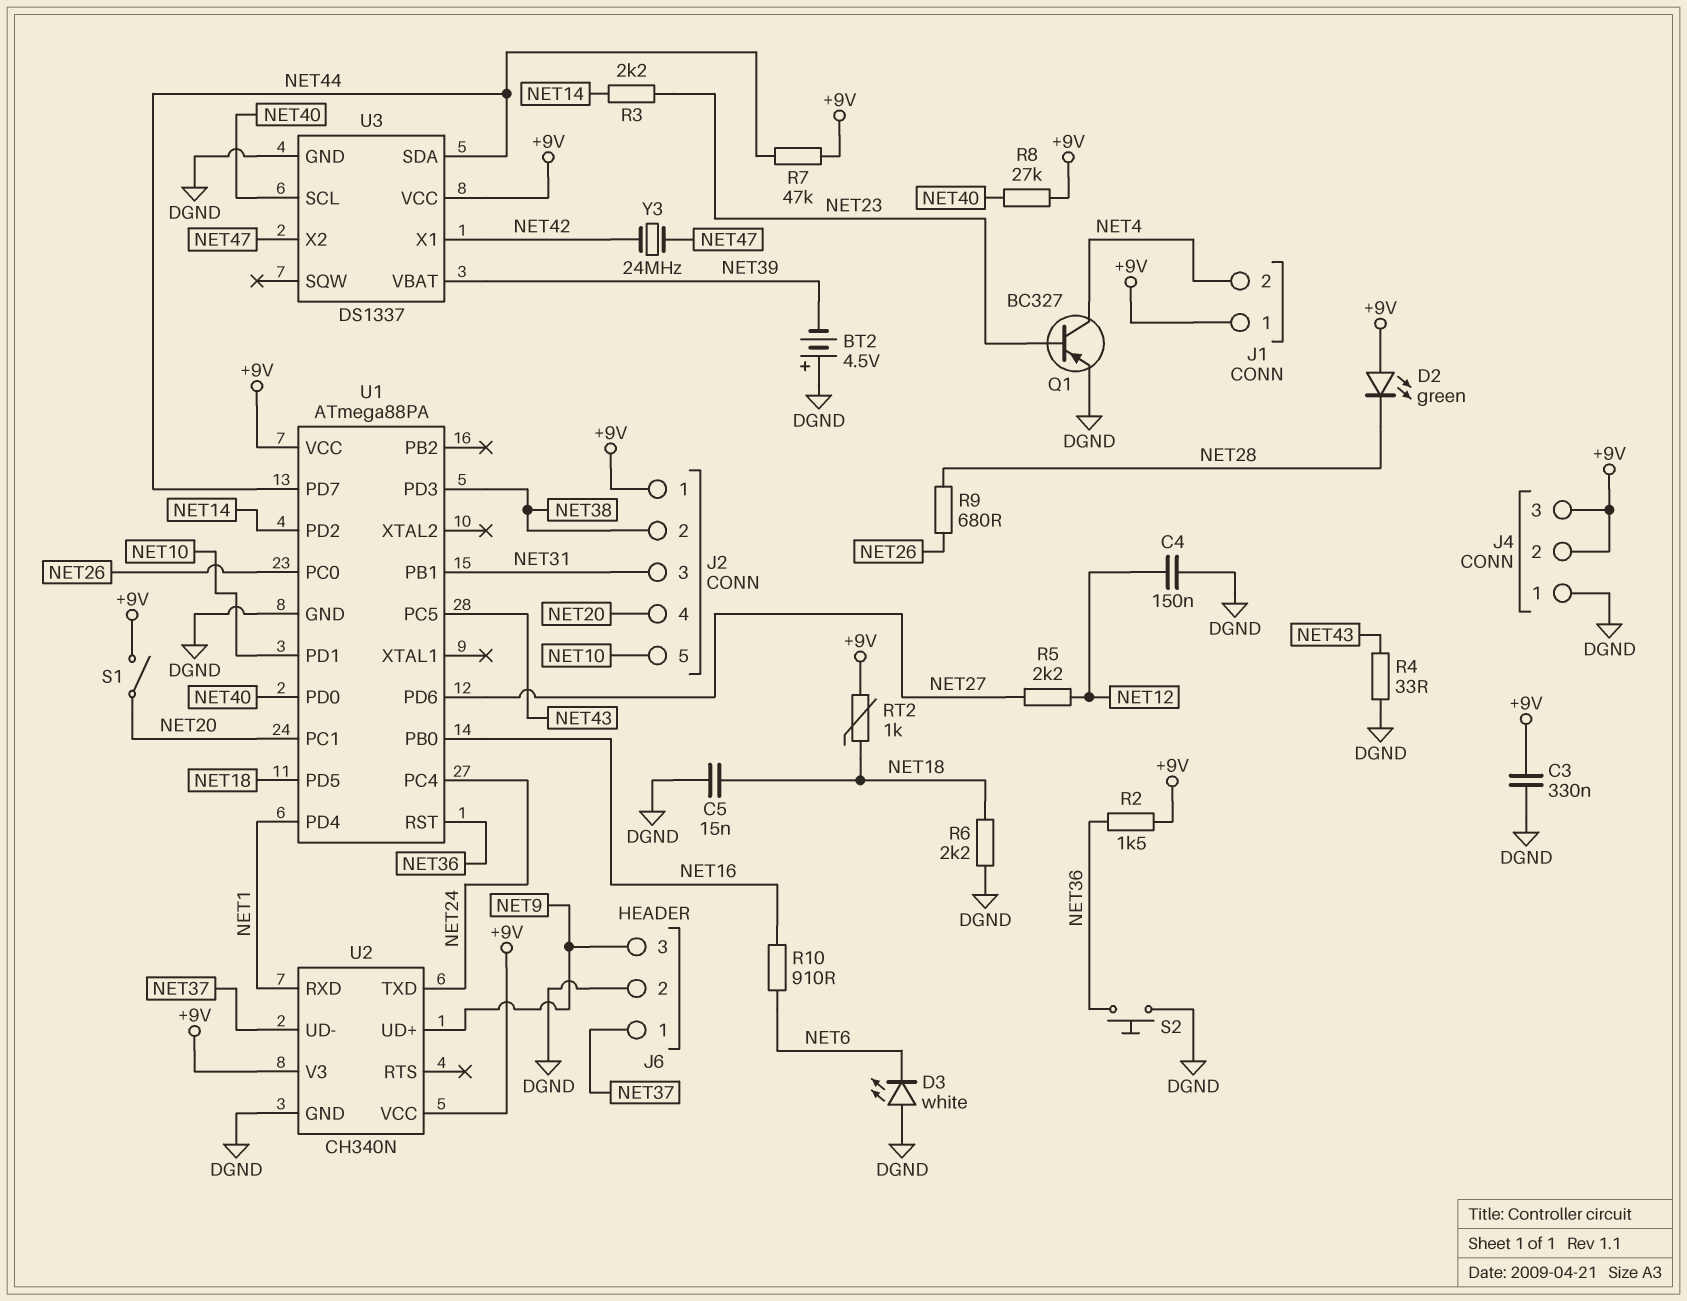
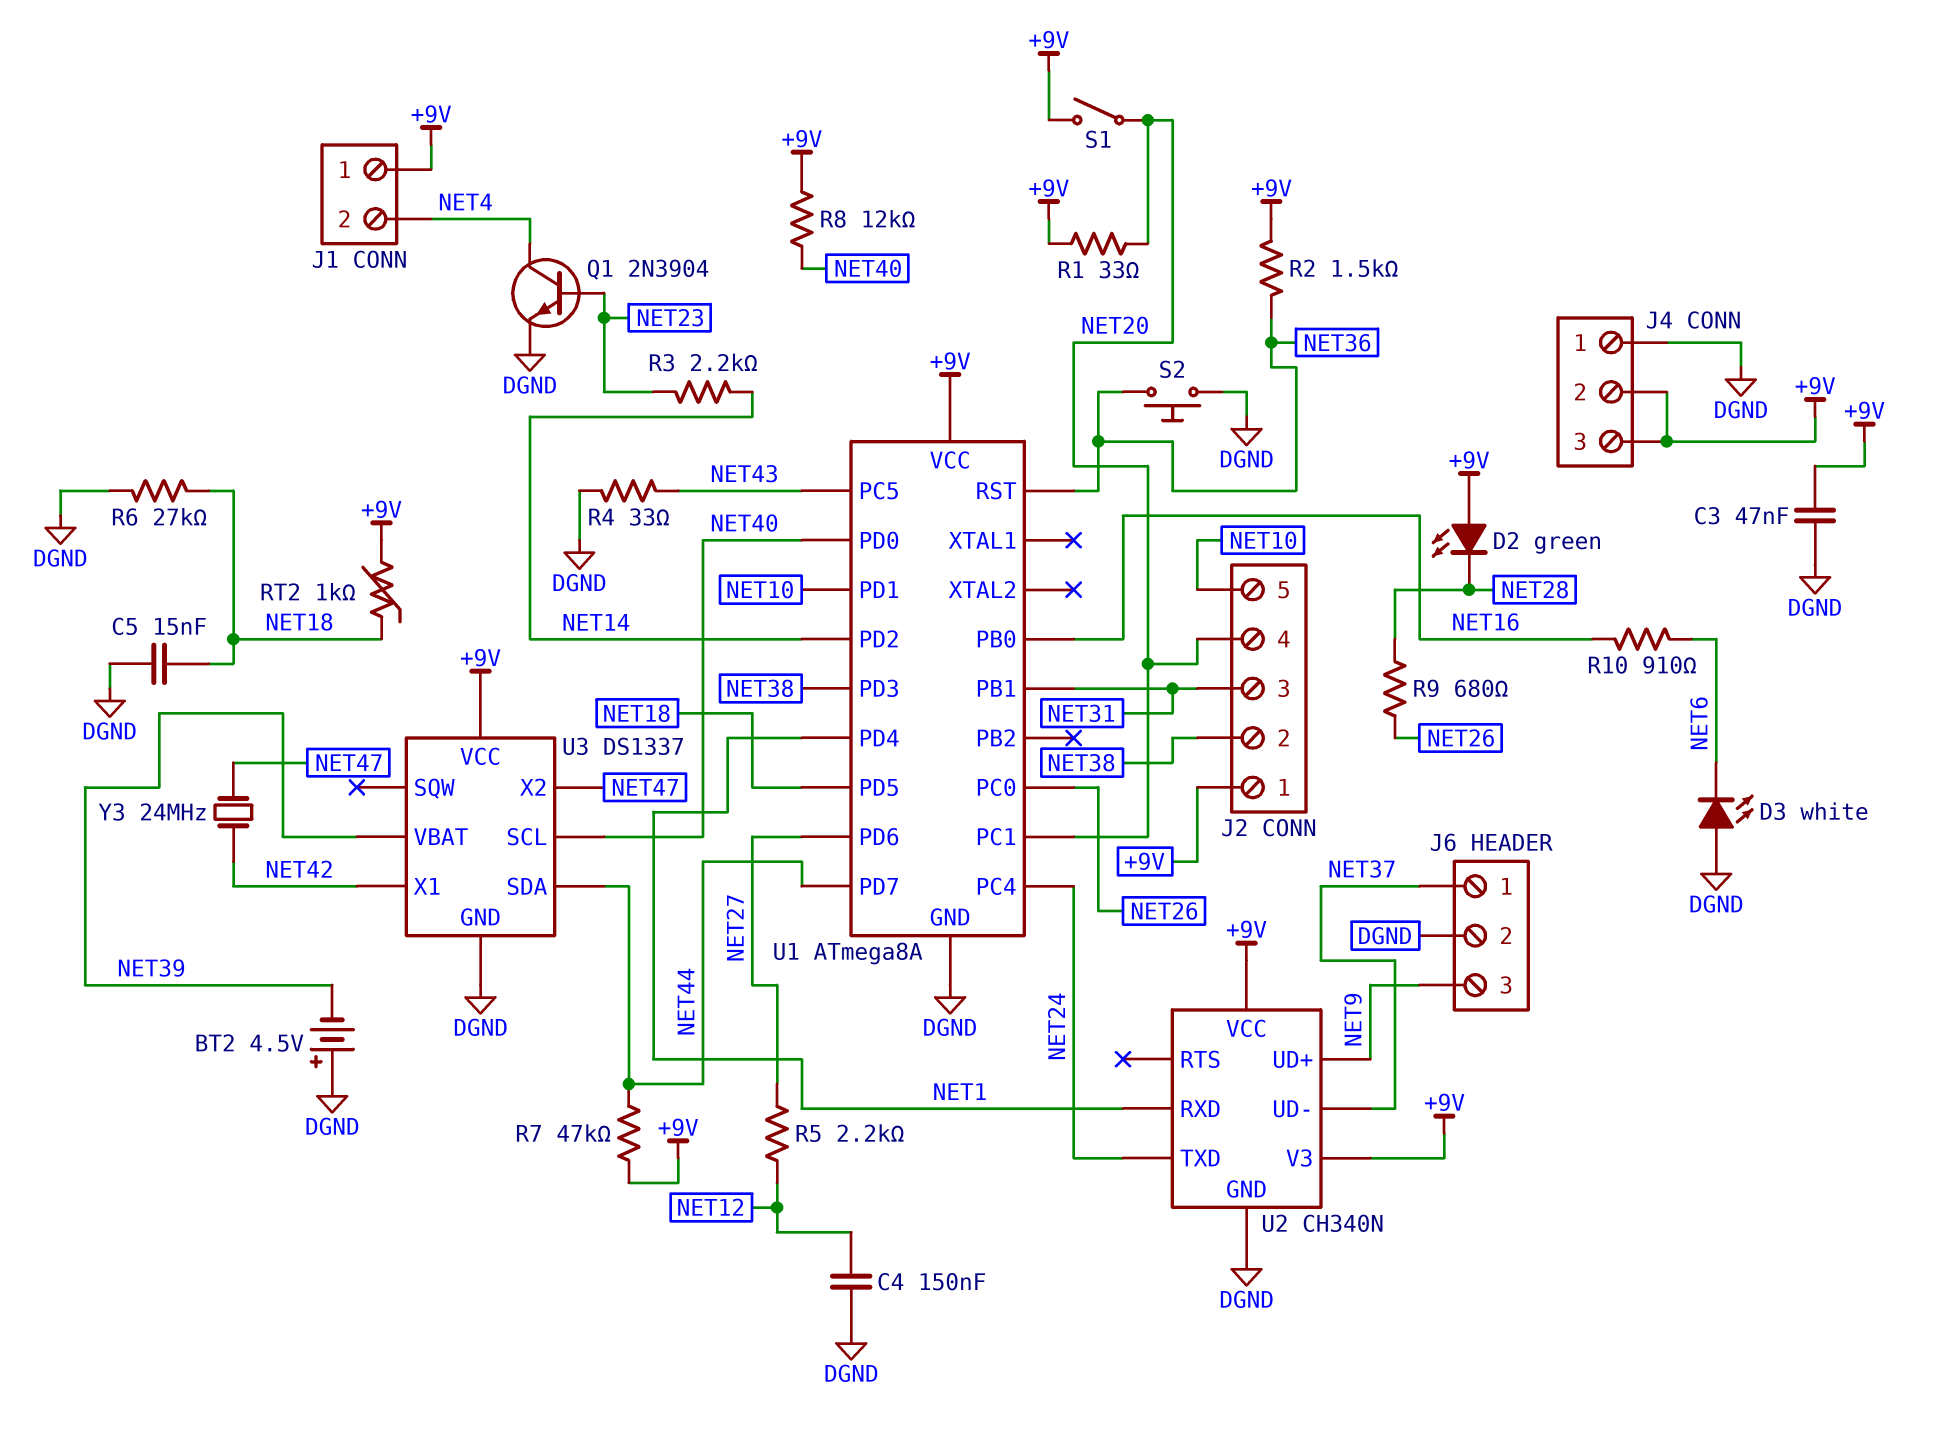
C3: 330nF (+9V, DGND) -> 47nF (+9V, DGND)
Q1: PNP BC327 (B NET23, C NET4, E DGND) -> NPN 2N3904 (B NET23, C NET4, E DGND)
R1: none -> 33 (+9V, NET20)
R6: 2.2k (DGND, NET18) -> 27k (DGND, NET18)
R8: 27k (+9V, NET40) -> 12k (+9V, NET40)
U1: ATmega88PA -> ATmega8A

